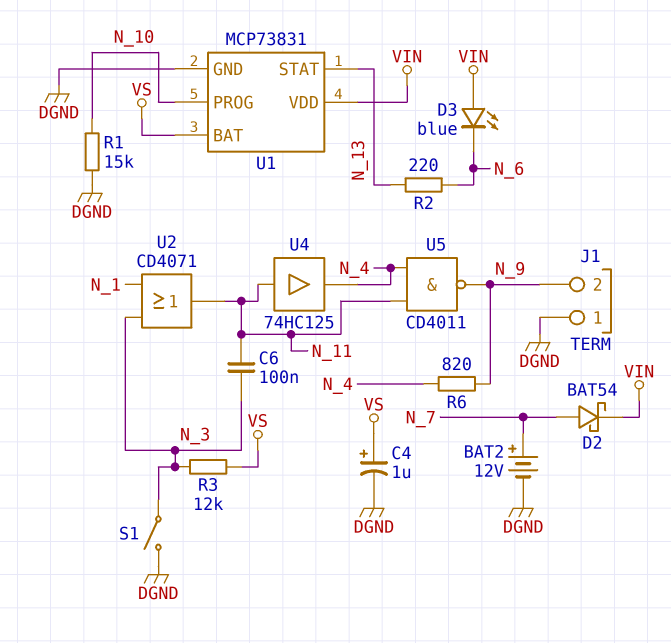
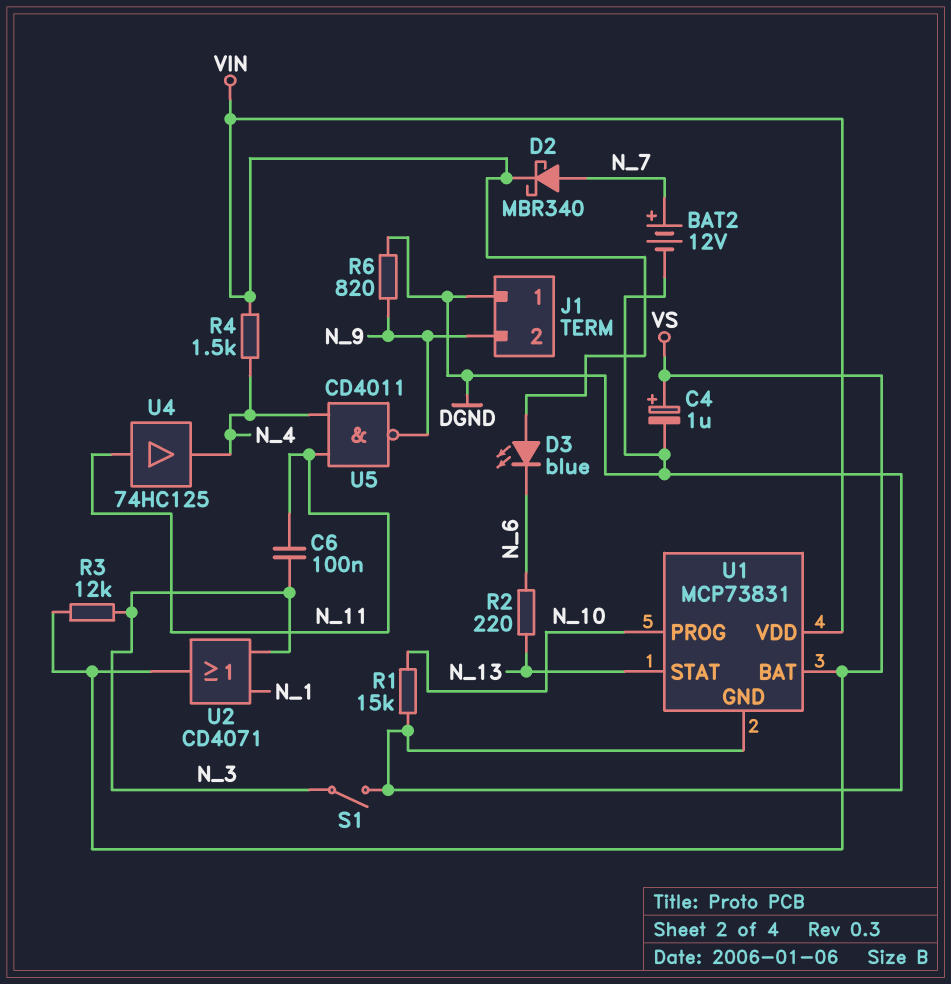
D2: schottky BAT54 (A N_7, K VIN) -> schottky MBR340 (A N_7, K VIN)
R4: none -> 1.5k (N_4, VIN)
R6: 820 (N_4, N_9) -> 820 (DGND, N_9)
U2: OR CD4071 (in N_1, in N_3, out N_11) -> OR CD4071 (in N_1, in N_3, out VS)

